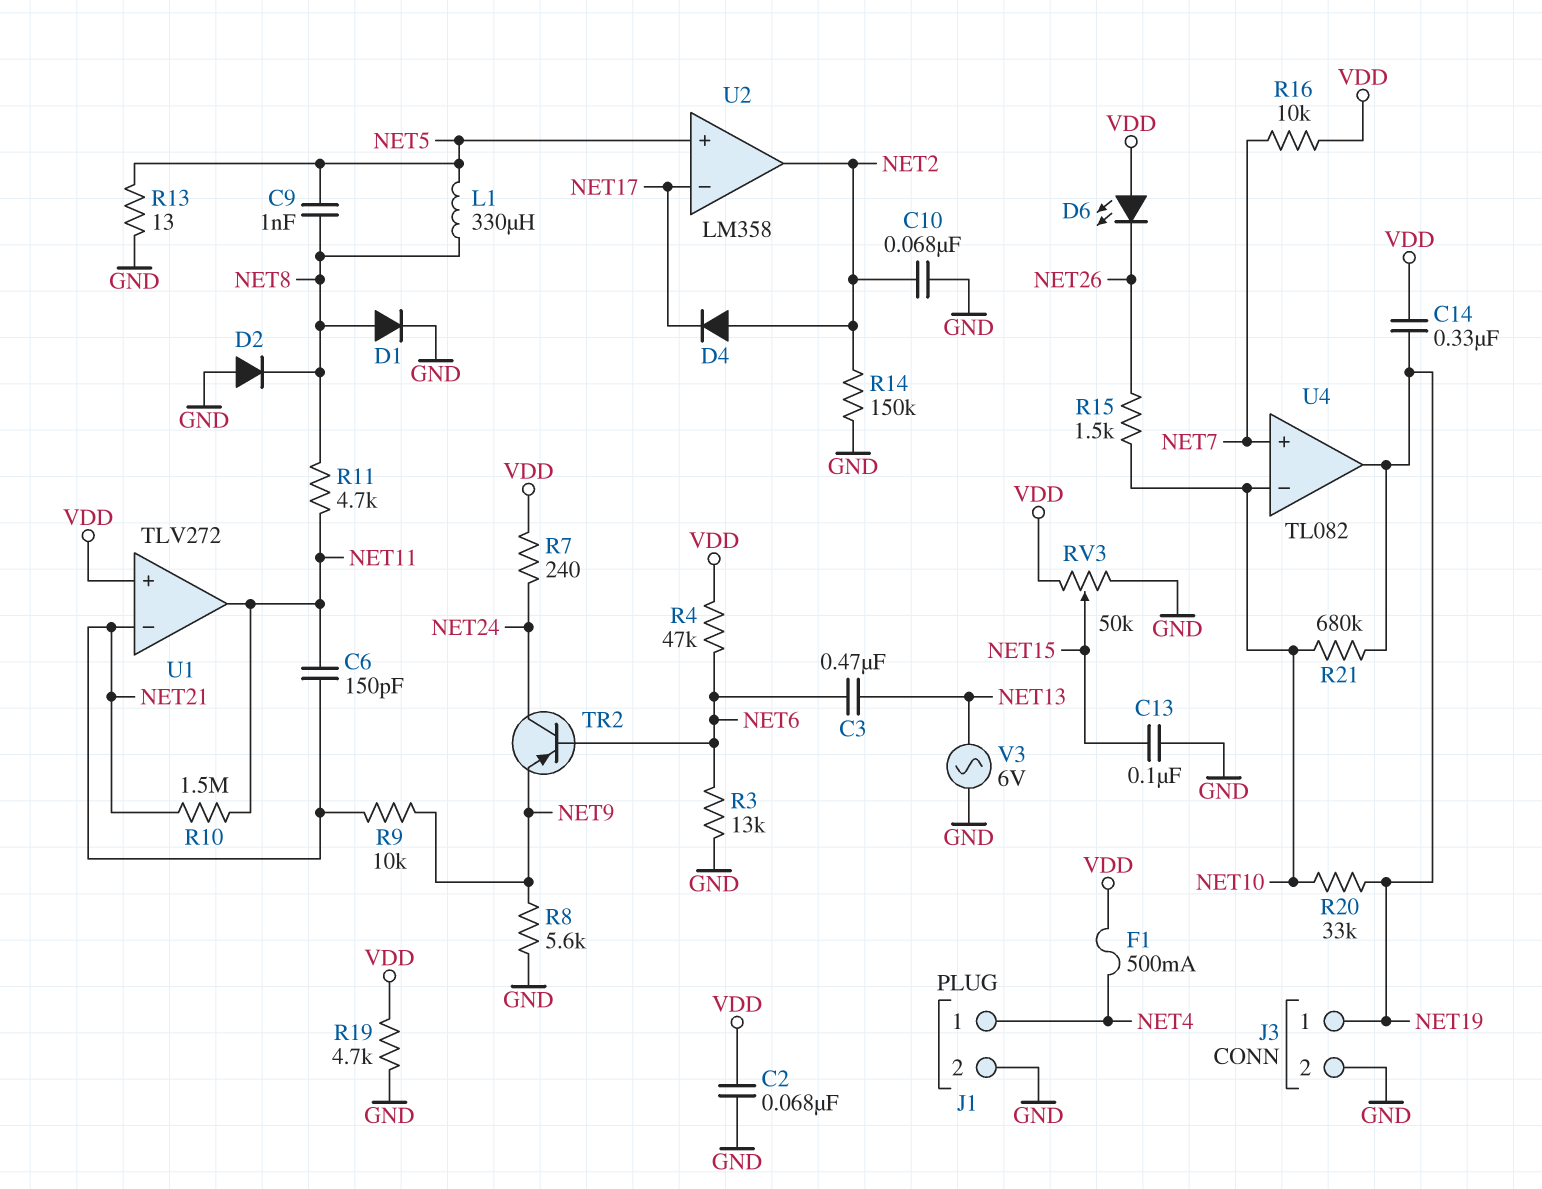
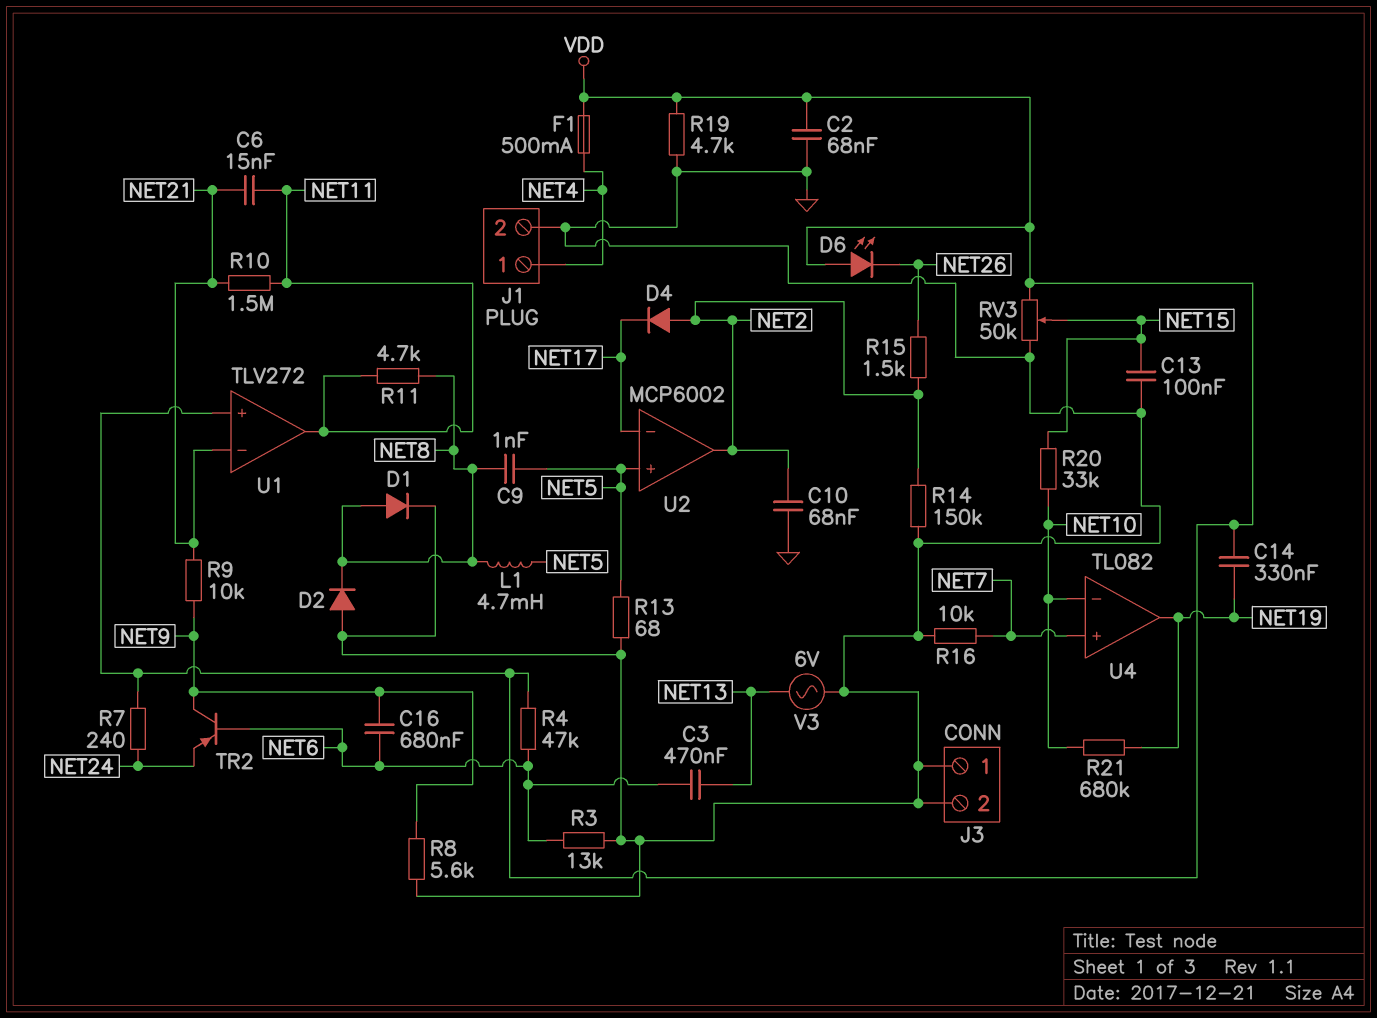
C6: 150pF (NET11, NET21) -> 15nF (NET11, NET21)
C16: none -> 680nF (NET6, NET9)
J3 pin 1: NET19 -> GND
L1: 330uH (NET5, NET8) -> 4.7mH (NET5, NET8)
R13: 13 (GND, NET5) -> 68 (GND, NET5)
R15: 1.5k (NET10, NET26) -> 1.5k (NET2, NET26)
R16: 10k (NET7, VDD) -> 10k (GND, NET7)
R20: 33k (NET10, NET19) -> 33k (NET10, NET15)
TR2: PNP (B NET6, C NET24, E NET9) -> PNP (B NET6, C NET9, E NET24)
U2: LM358 -> MCP6002

